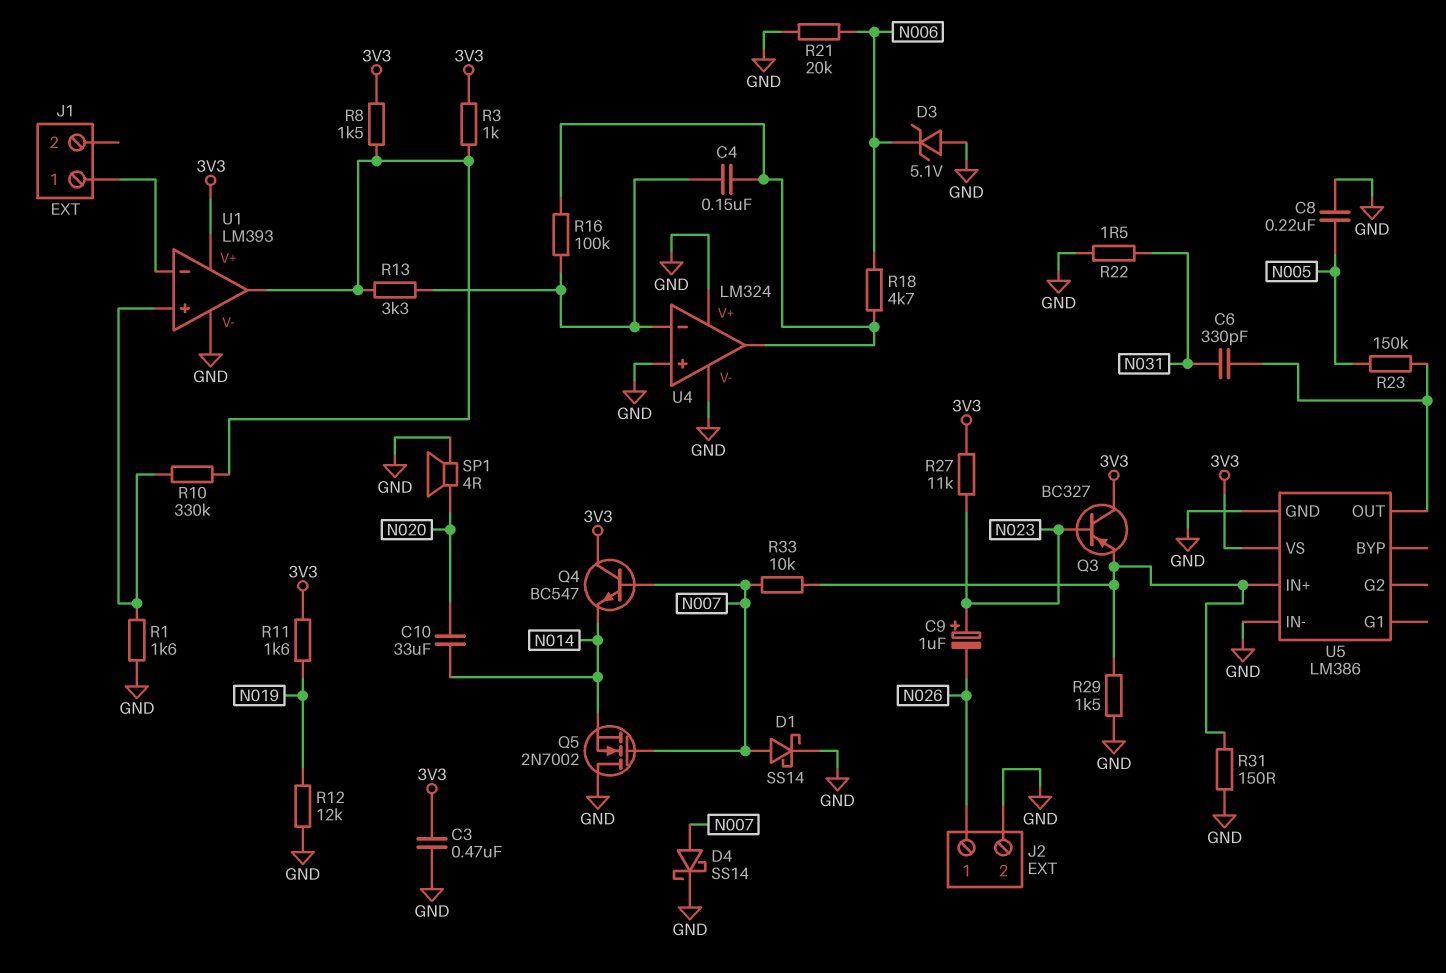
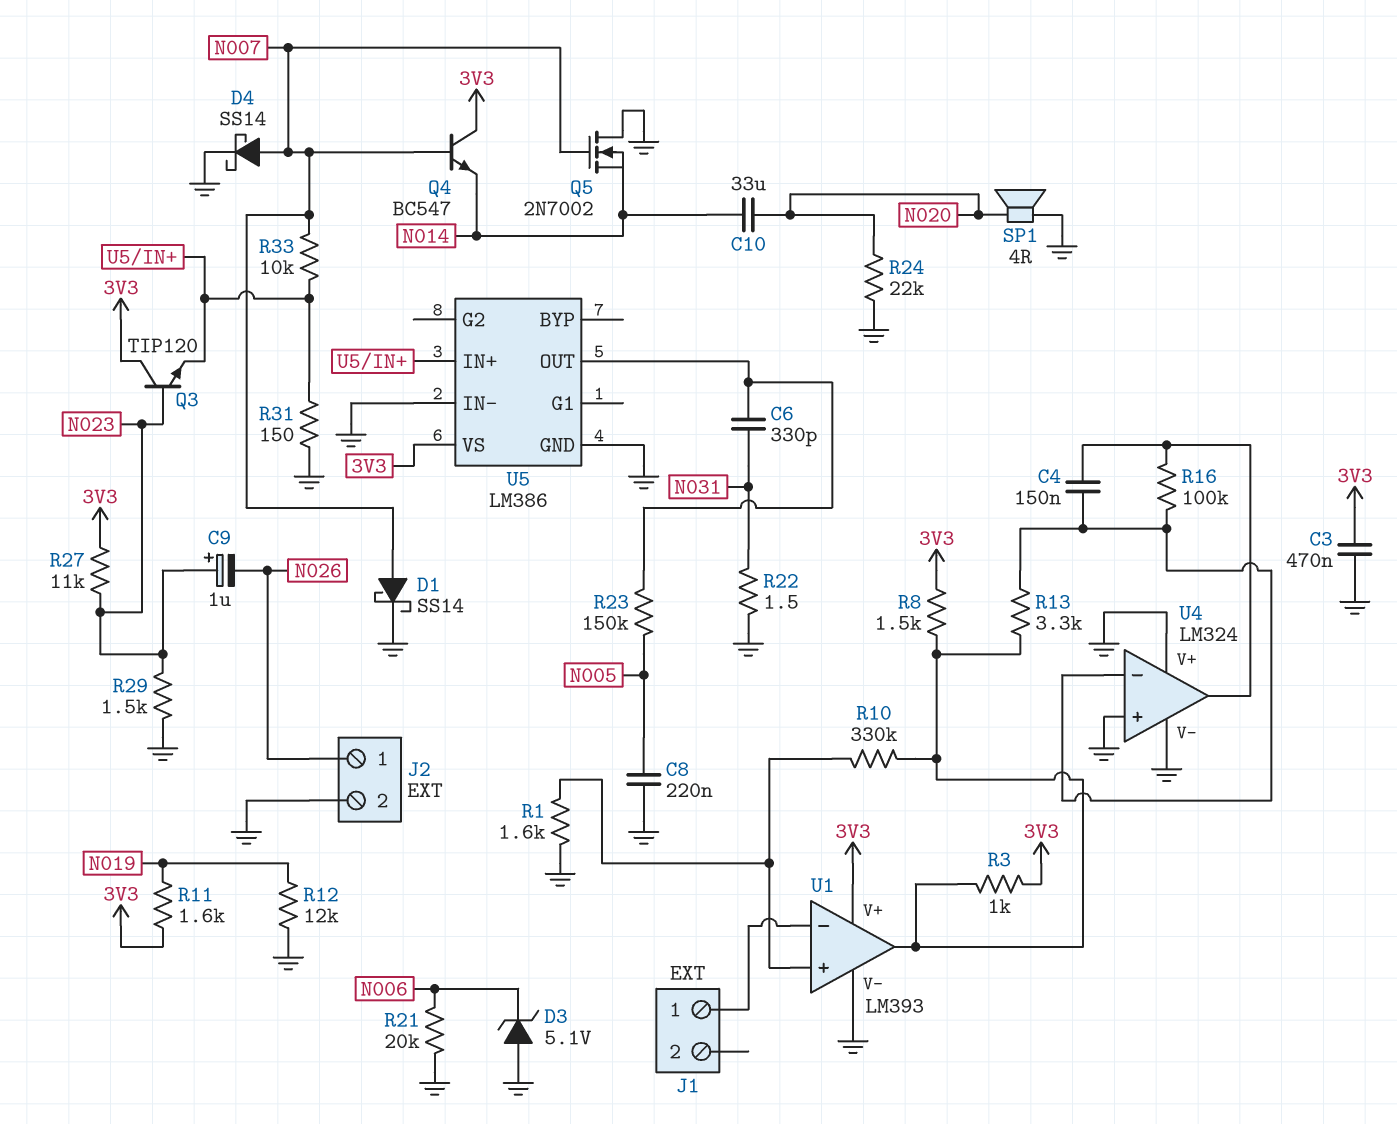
Q3: PNP BC327 (B N023, C 3V3, E U5/IN+) -> NPN TIP120 (B N023, C 3V3, E U5/IN+)
R18: 4.7k (N006, U4/out) -> none
R24: none -> 22k (GND, N020)
R29: 1.5k (GND, U5/IN+) -> 1.5k (GND, N023)

